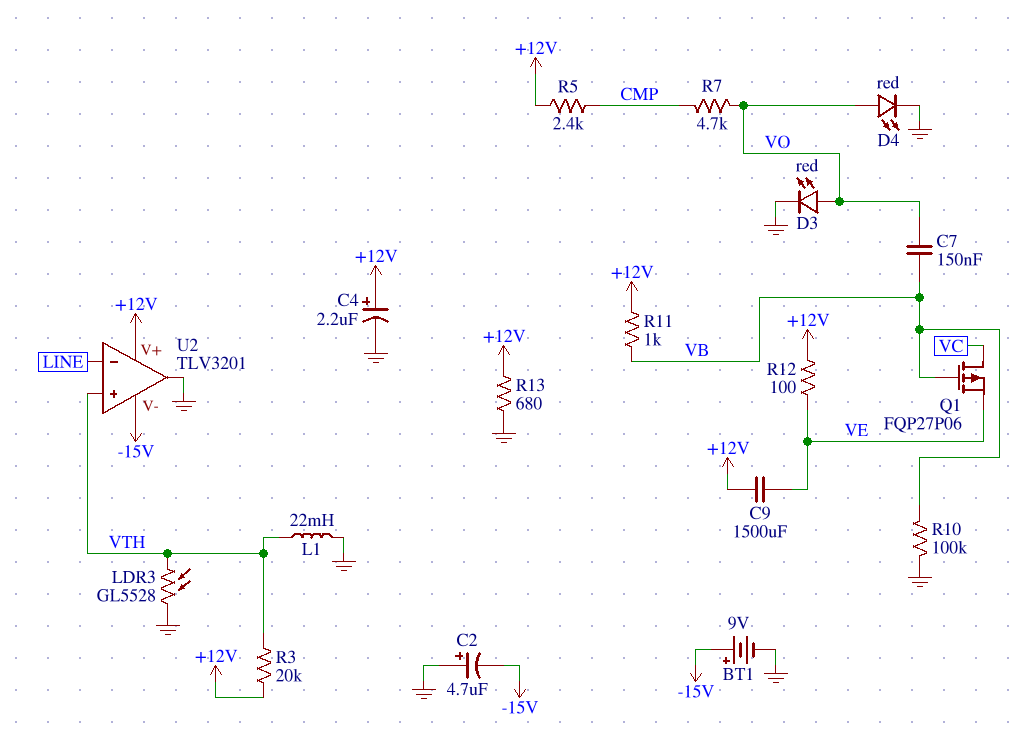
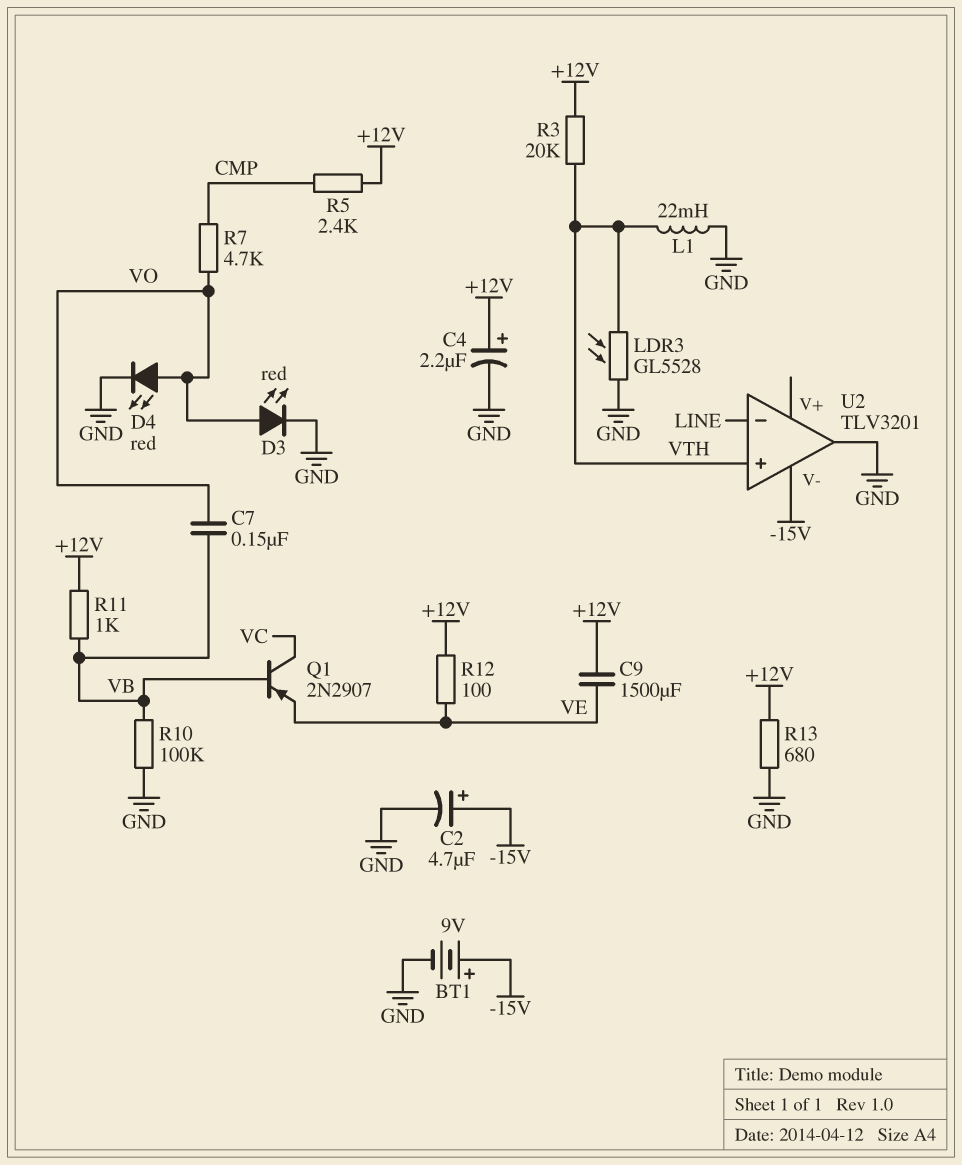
C2: 4.7uF (plus GND, minus -15V) -> 4.7uF (plus -15V, minus GND)
Q1: PMOS FQP27P06 (G VB, D VC, S VE) -> PNP 2N2907 (B VB, C VC, E VE)
U2 pin V+: +12V -> none

